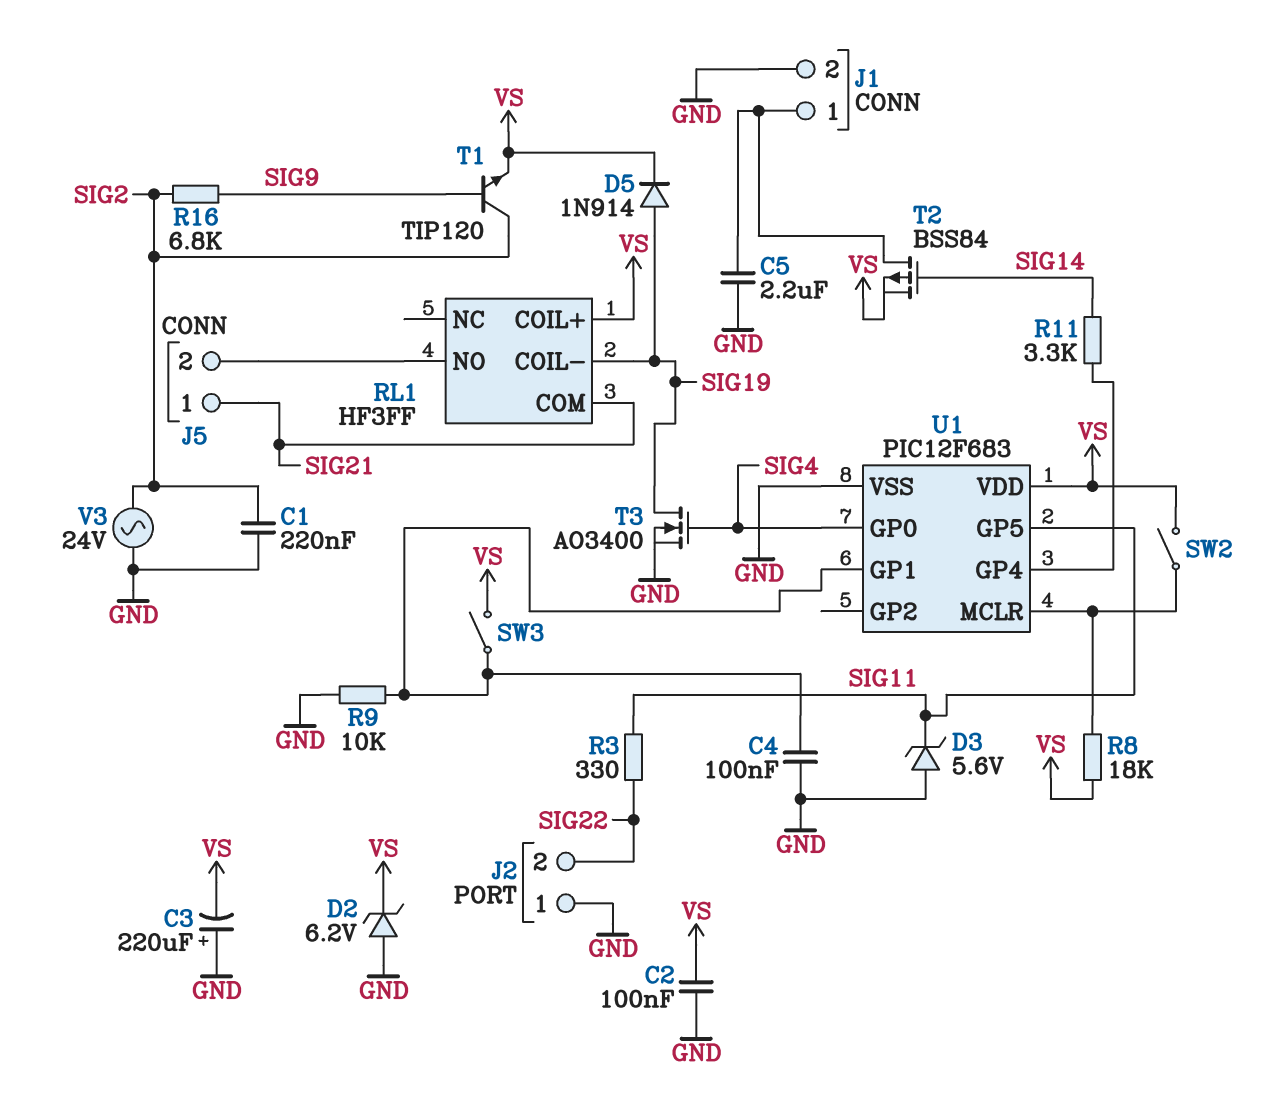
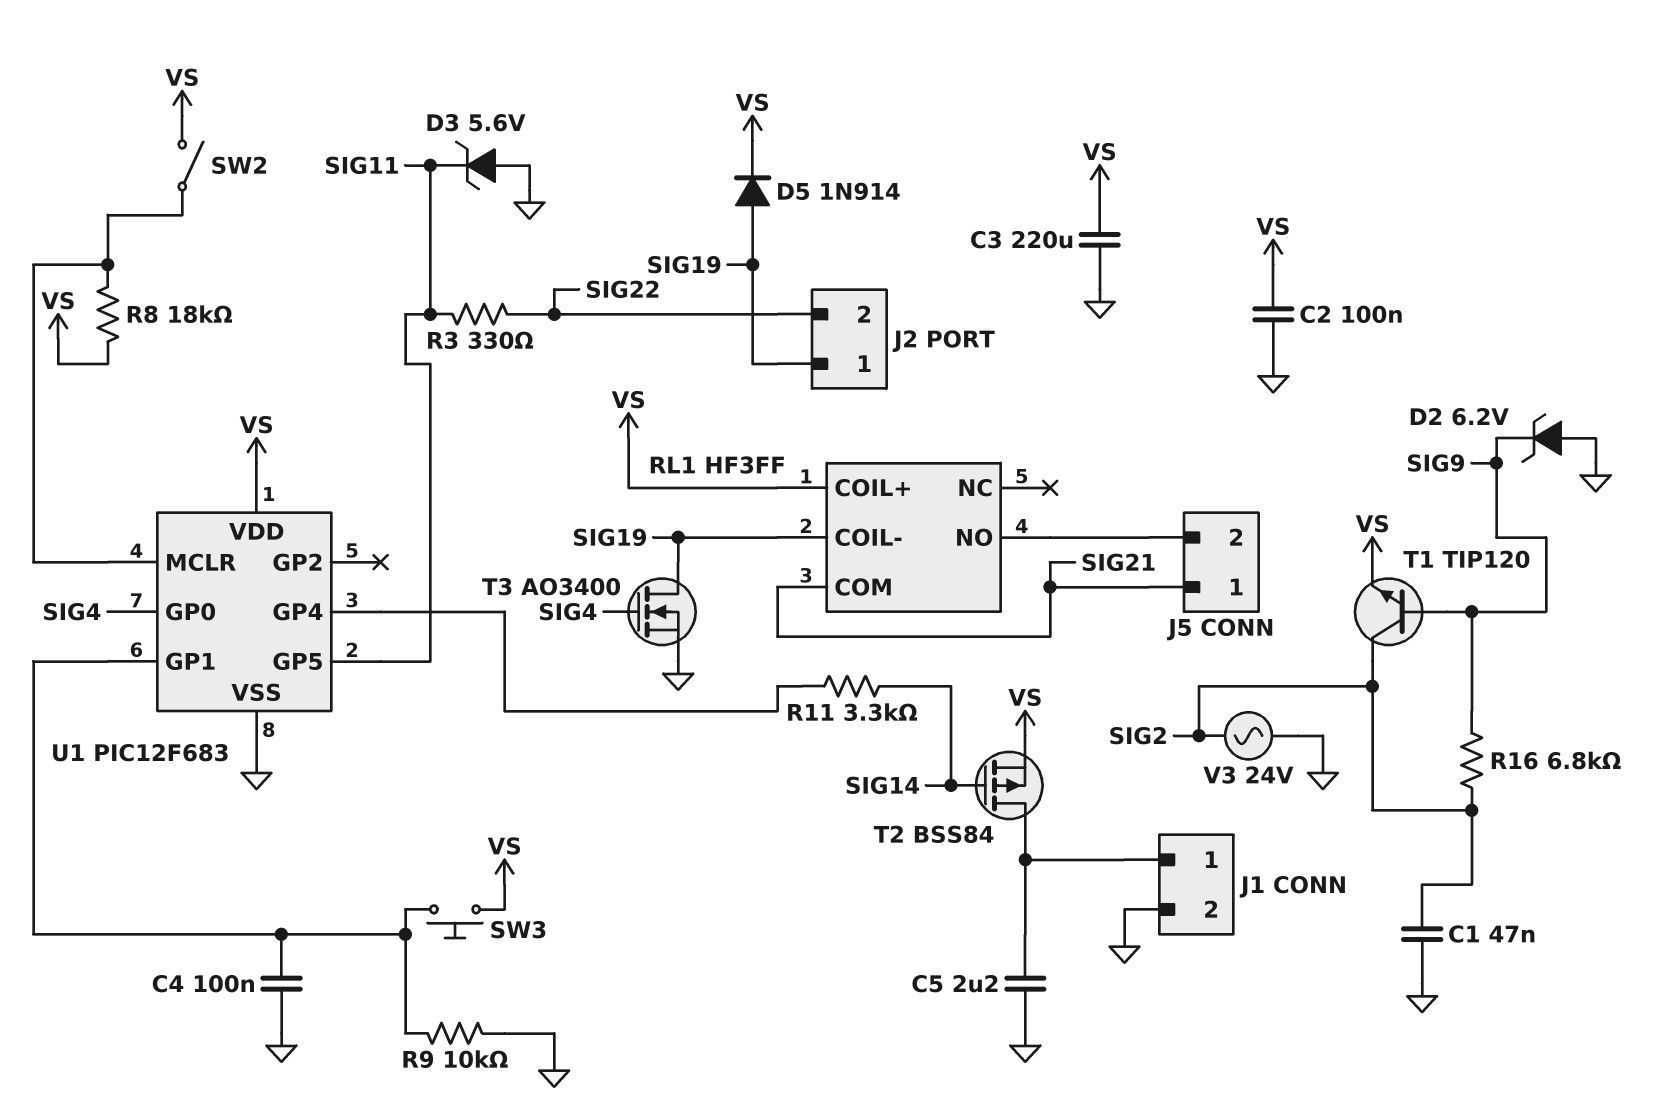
C1: 220nF (GND, SIG2) -> 47nF (GND, SIG2)
C3: 220uF (plus GND, minus VS) -> 220uF (GND, VS)
D2: zener 6.2V (A GND, K VS) -> zener 6.2V (A GND, K SIG9)
J2 pin 1: GND -> SIG19
SW3: switch (U1/GP1, VS) -> button (U1/GP1, VS)

